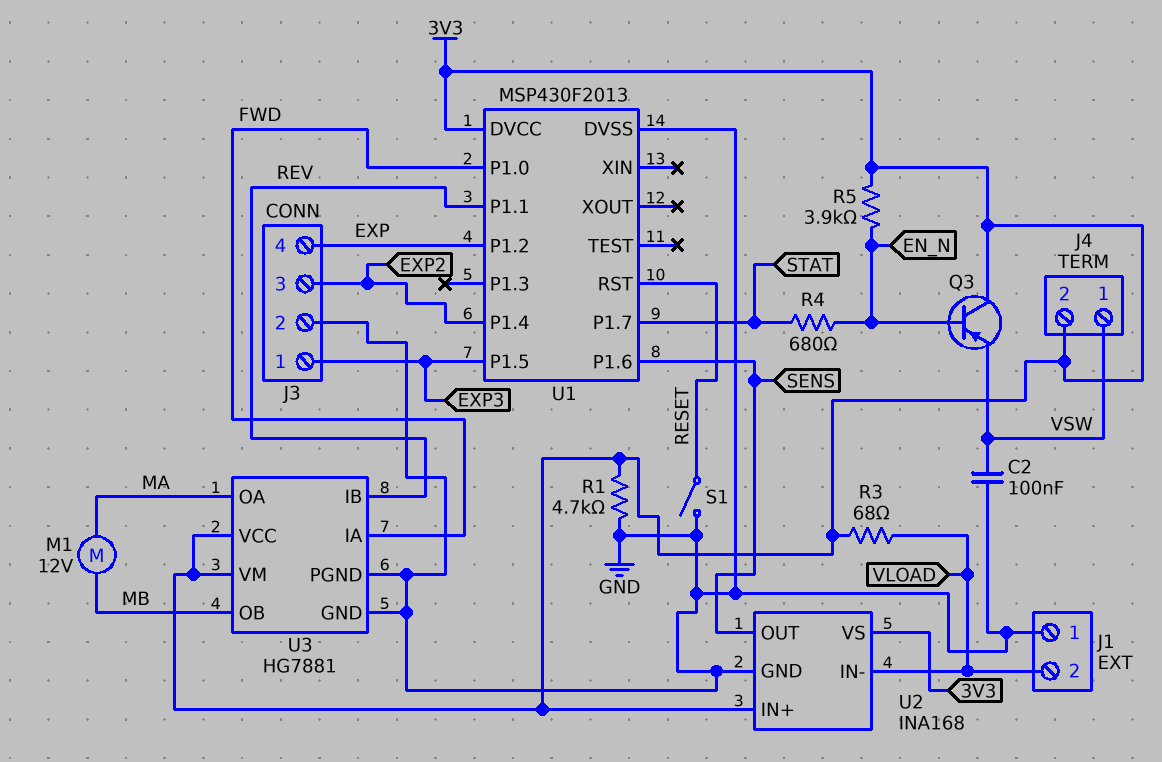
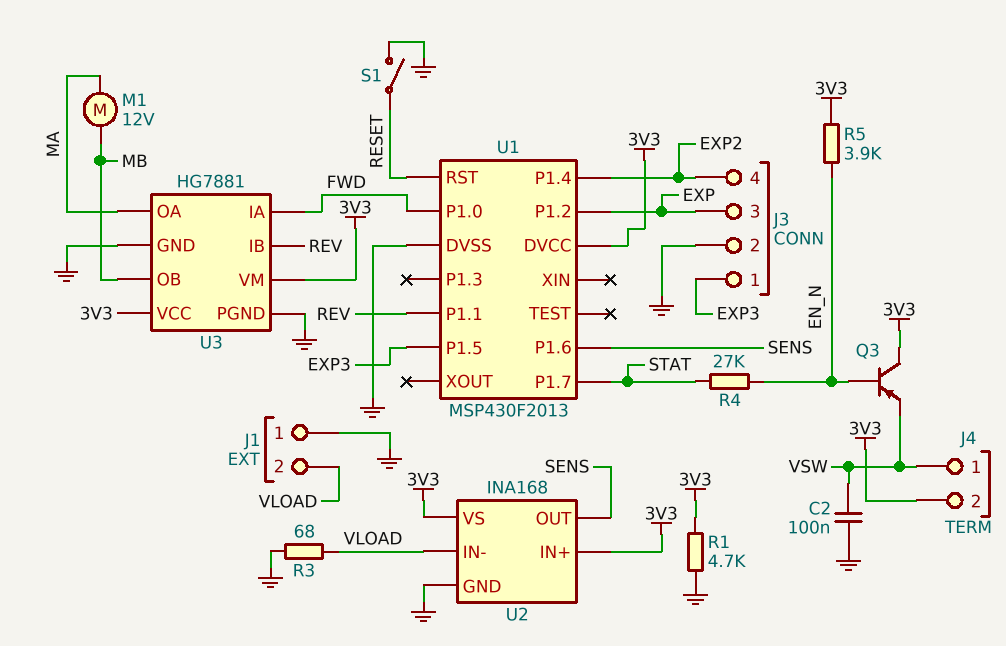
J3 pin 3: EXP2 -> EXP
J3 pin 4: EXP -> EXP2
R3: 68 (3V3, VLOAD) -> 68 (GND, VLOAD)
R4: 680 (EN_N, STAT) -> 27k (EN_N, STAT)

